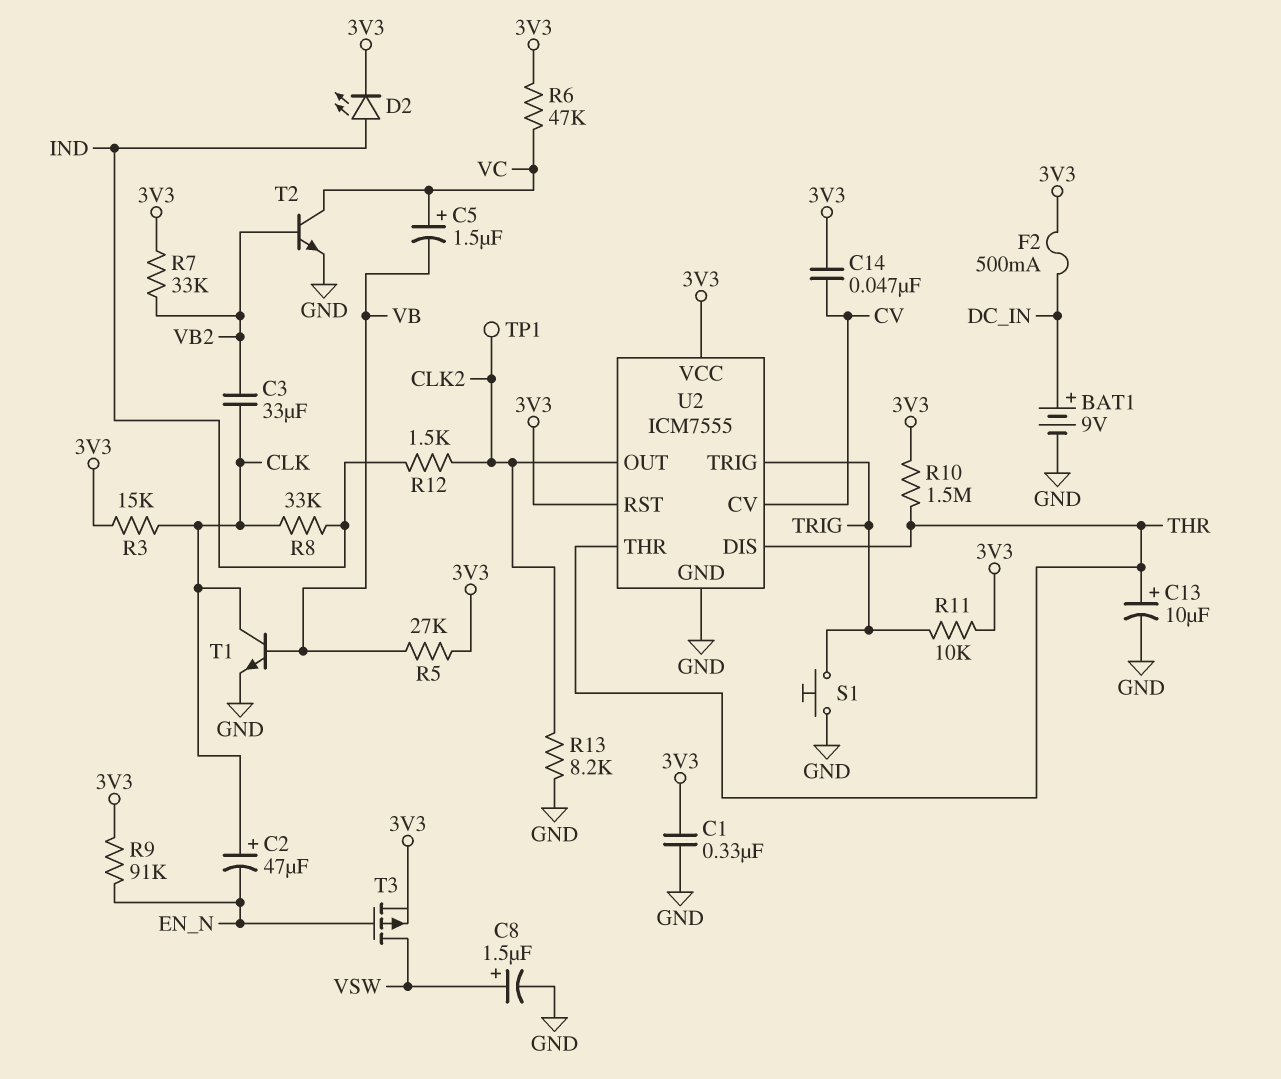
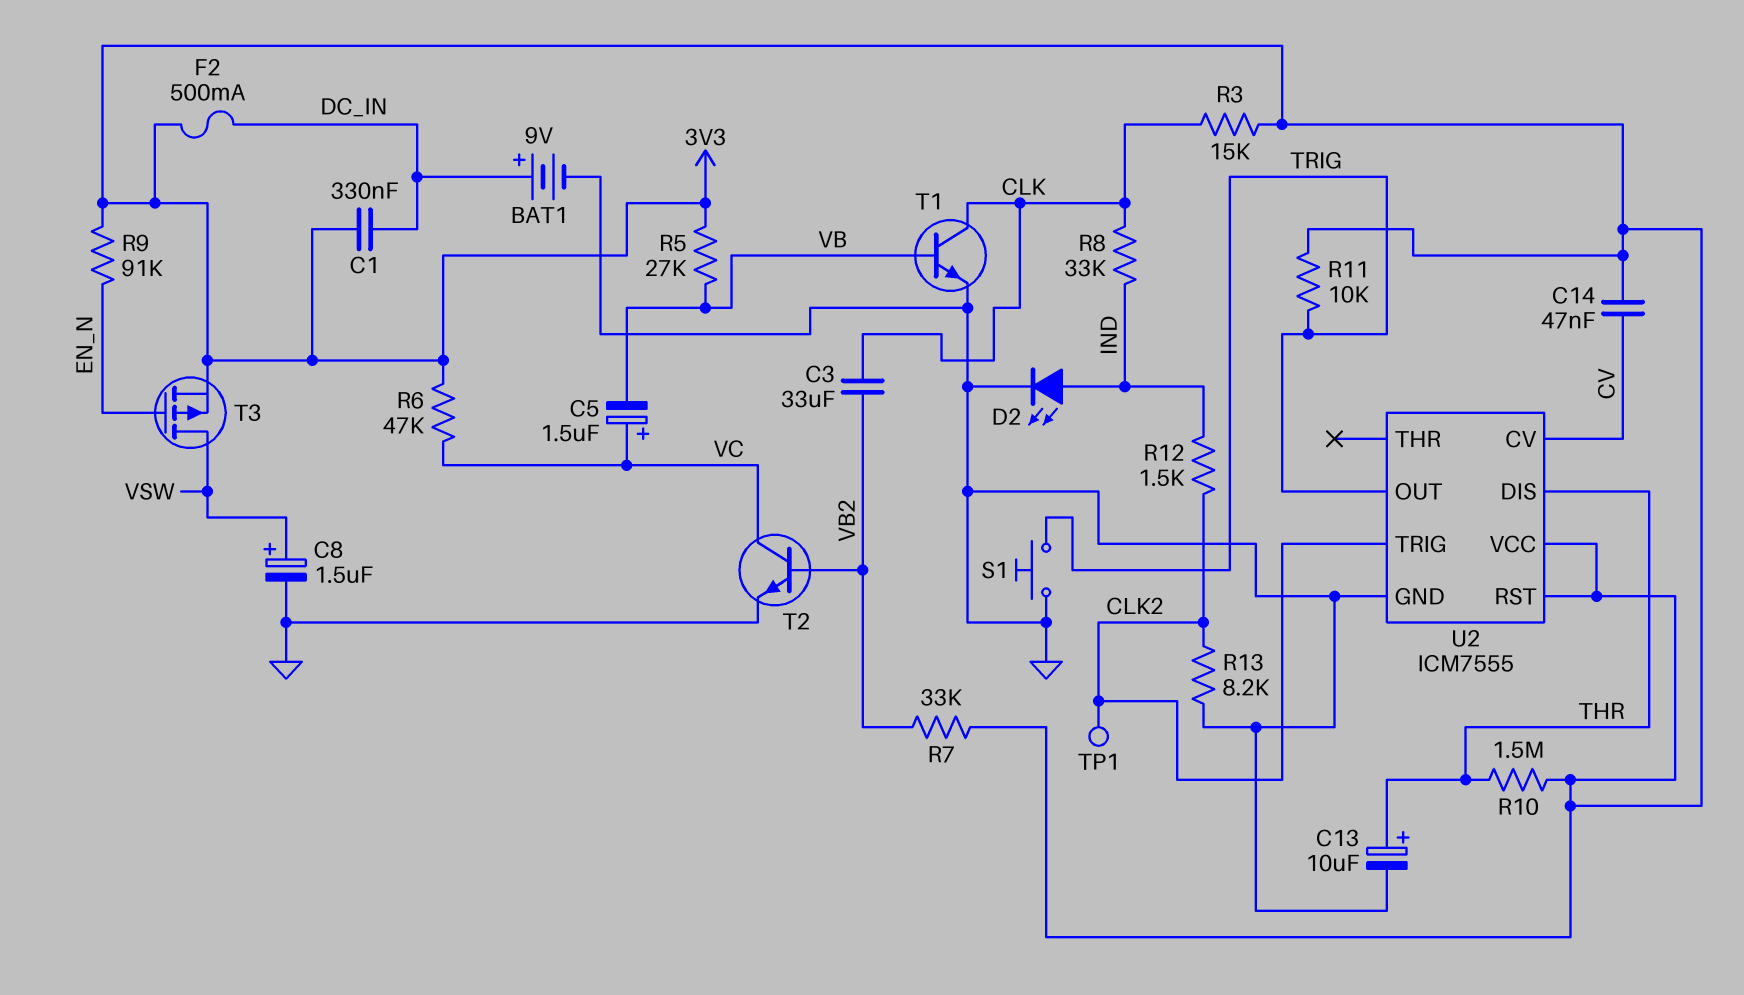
C1: 330nF (3V3, GND) -> 330nF (3V3, DC_IN)
C2: 47uF (plus CLK, minus EN_N) -> none
D2: LED (A IND, K 3V3) -> LED (A IND, K GND)
U2 pin OUT: CLK2 -> TRIG
U2 pin THR: THR -> none
U2 pin TRIG: TRIG -> CLK2

